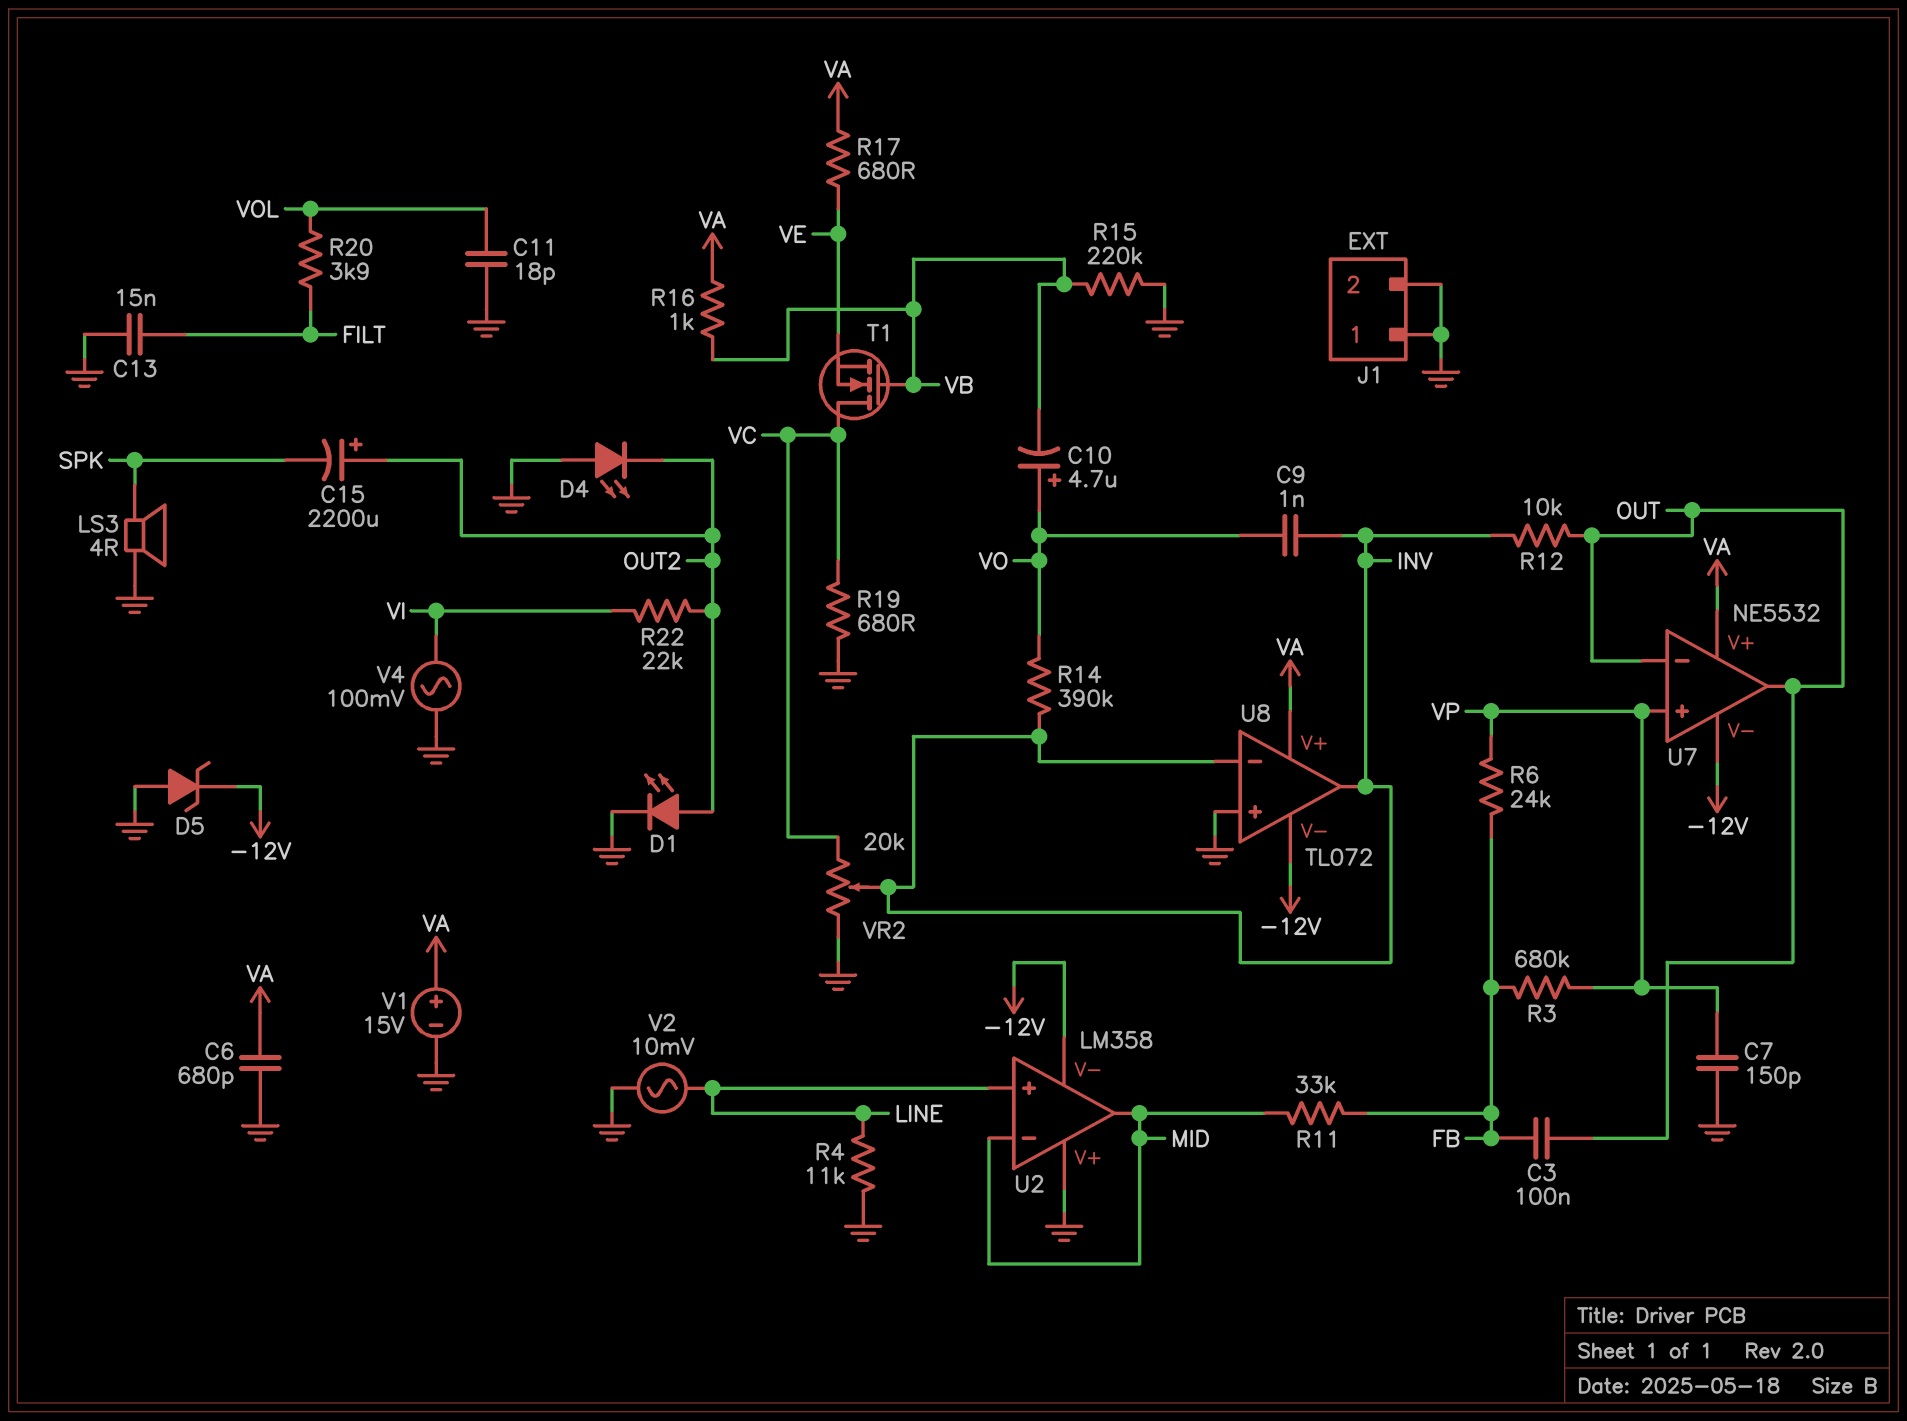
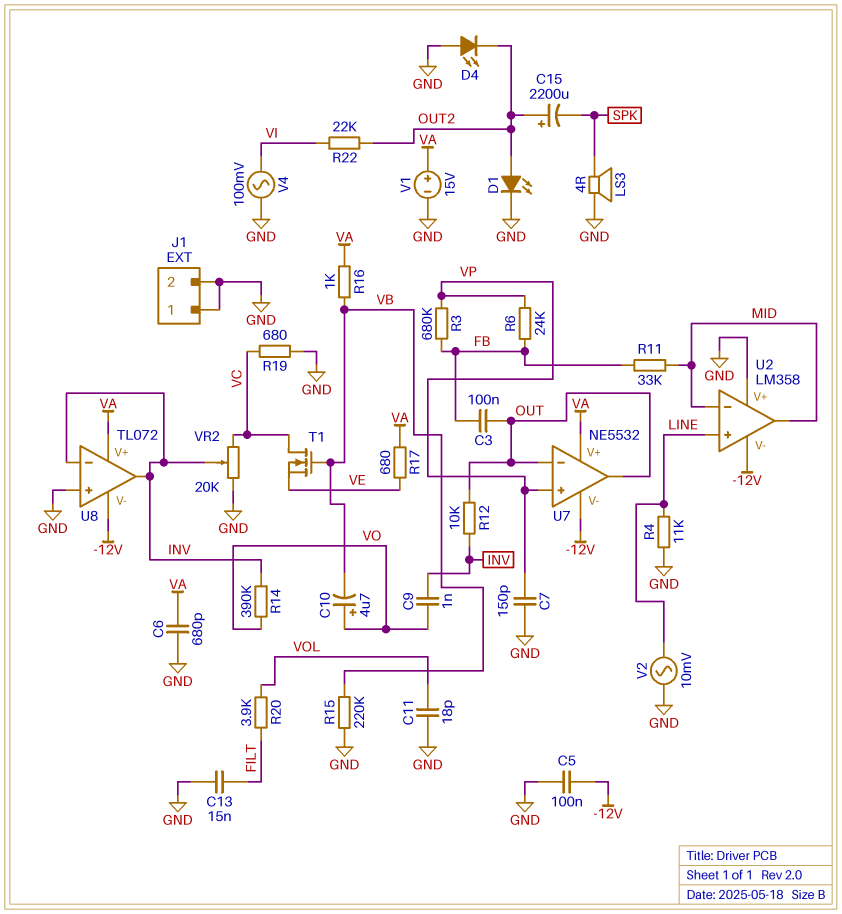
C5: none -> 100nF (-12V, GND)
D5: zener (A GND, K -12V) -> none

